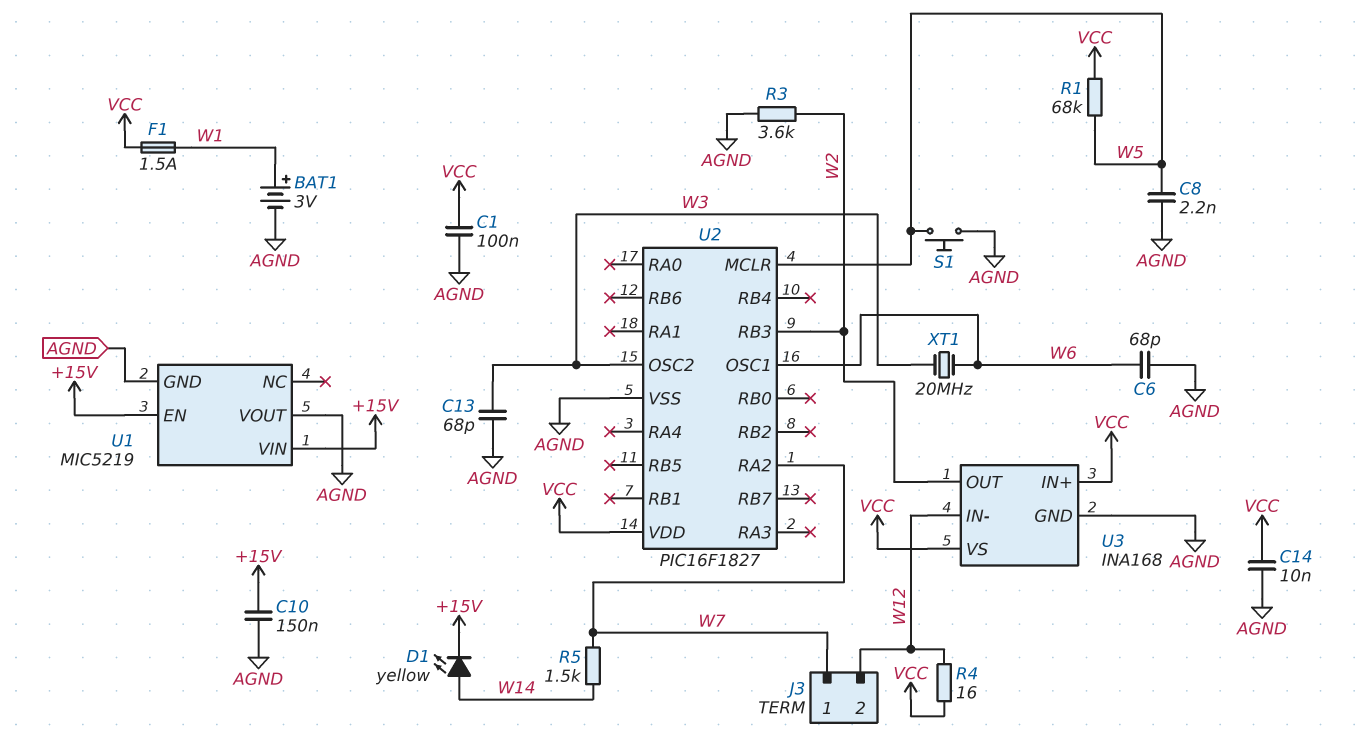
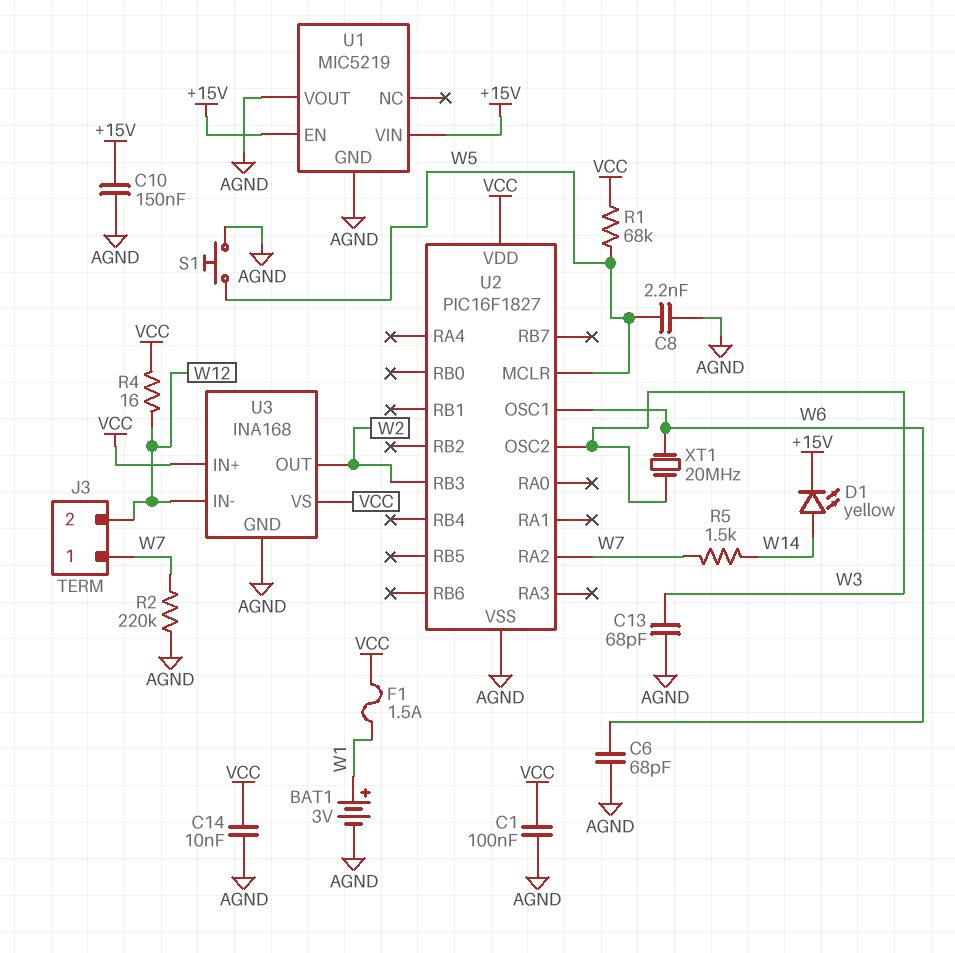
R2: none -> 220k (AGND, W7)
R3: 3.6k (AGND, W2) -> none

